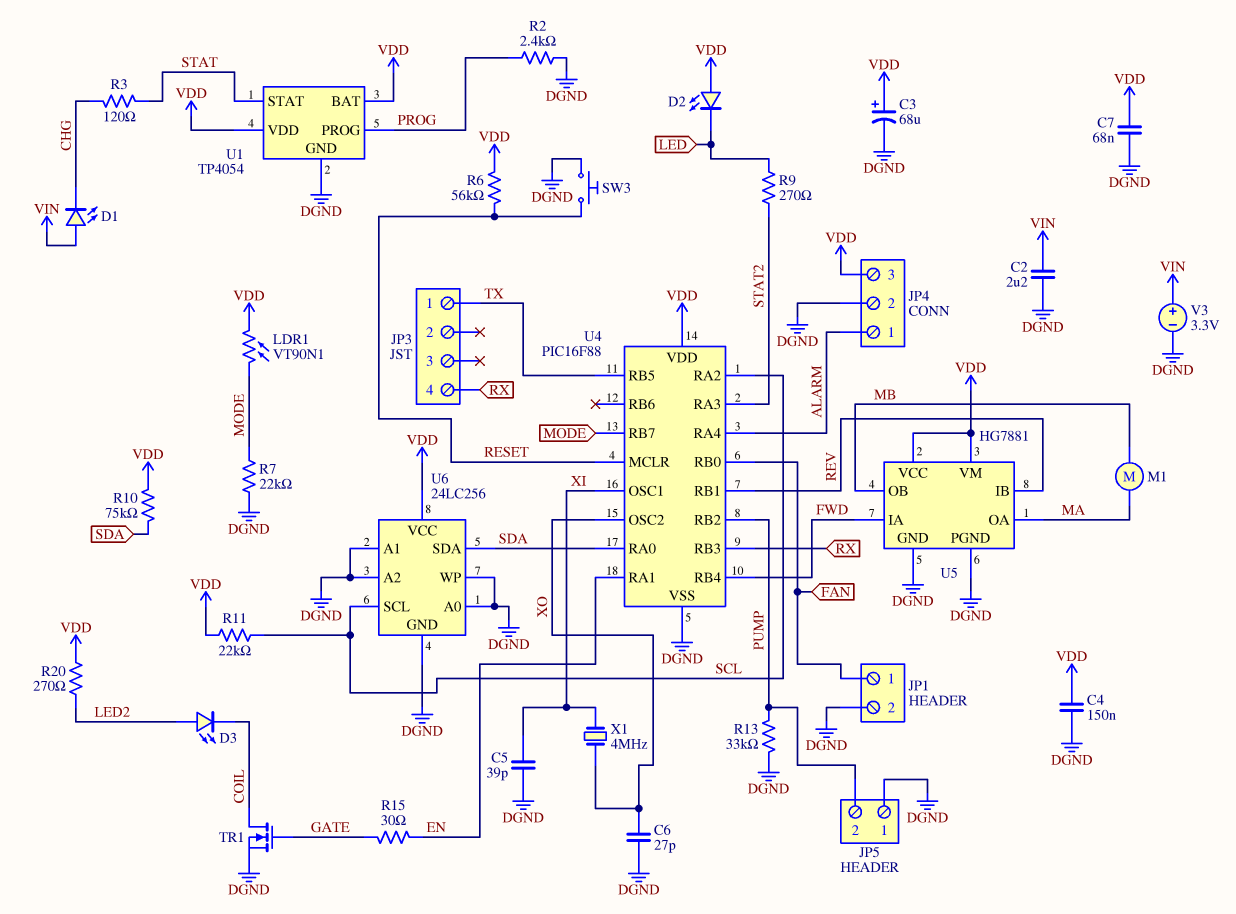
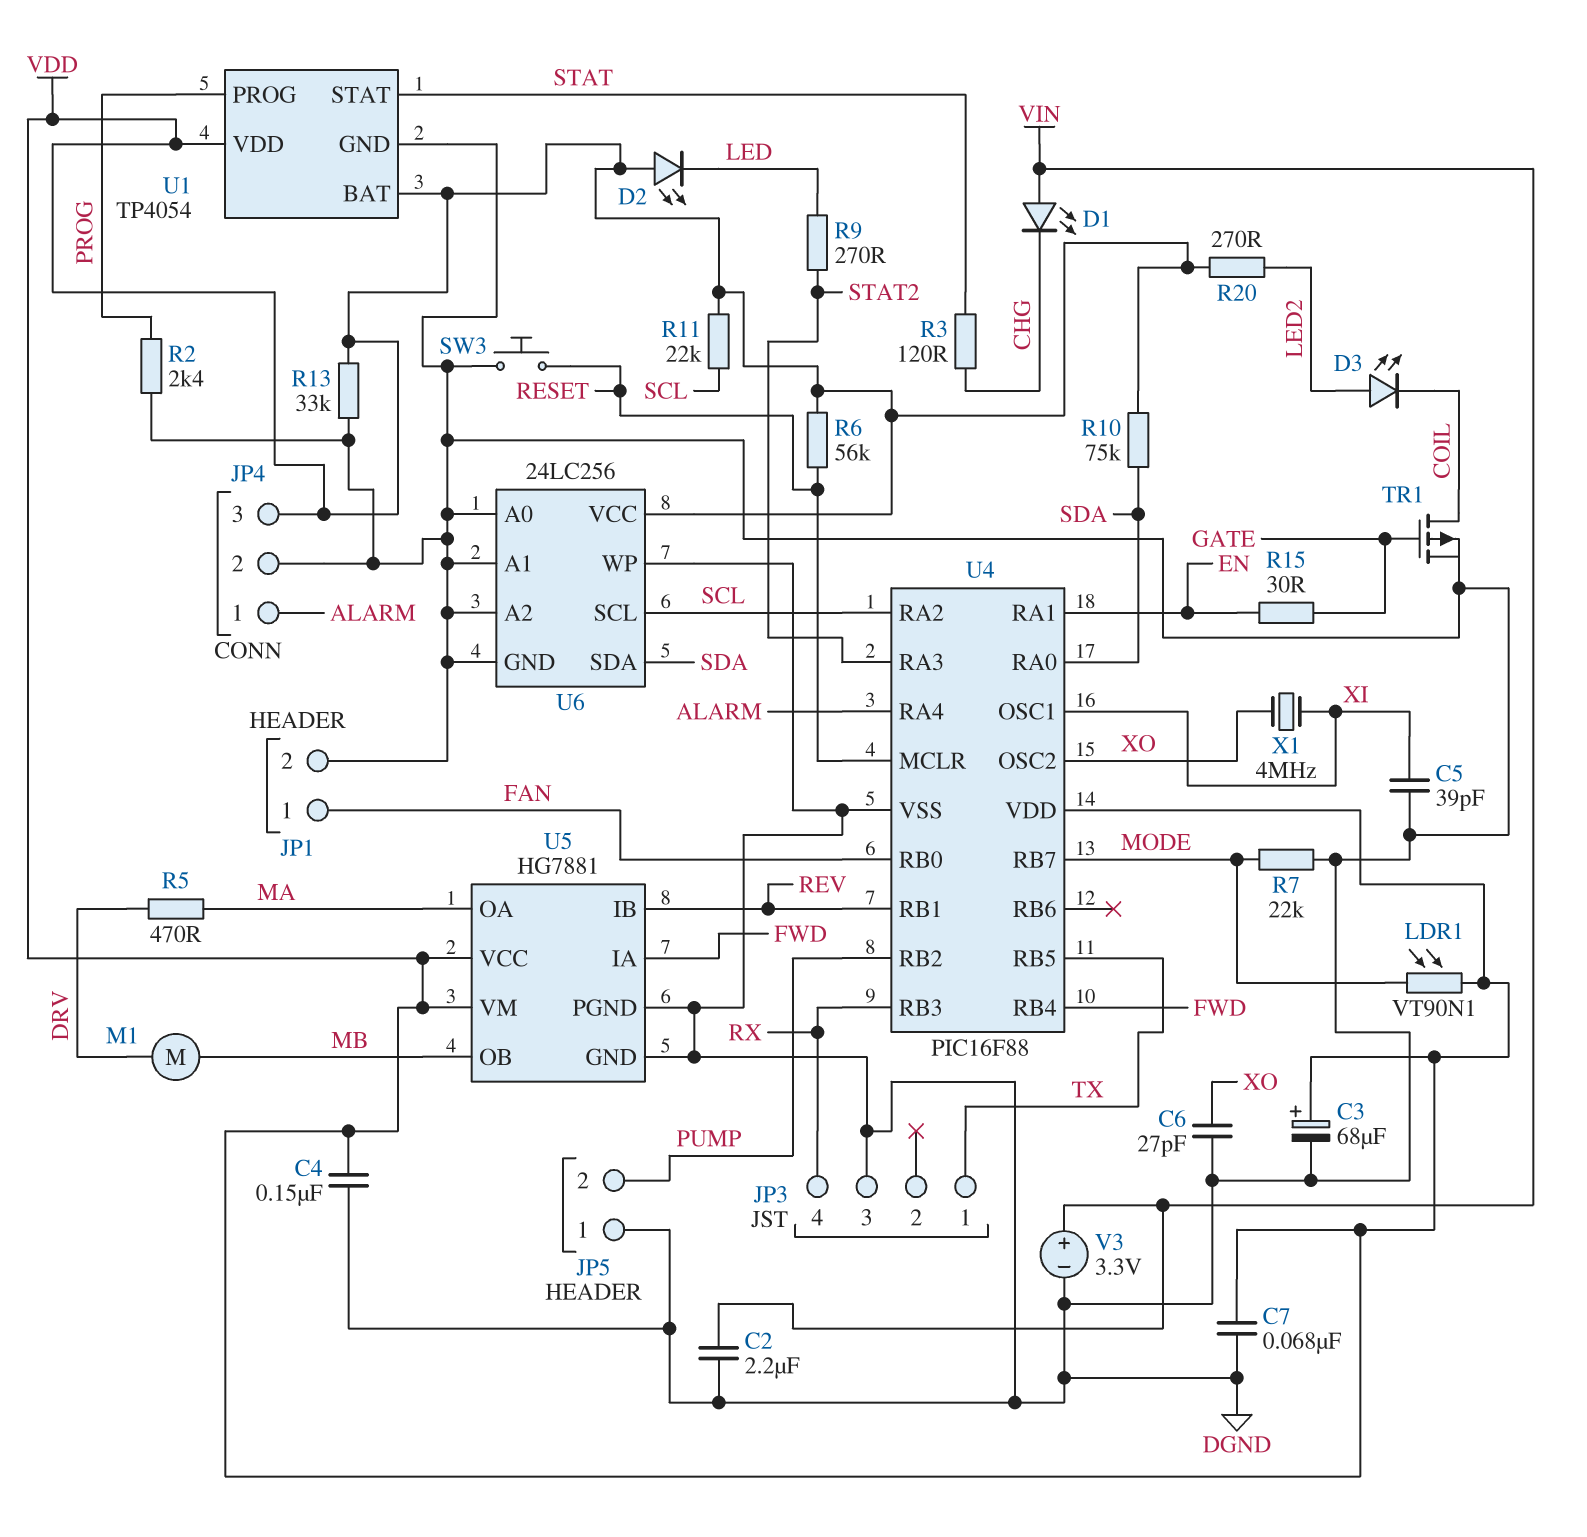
JP3 pin 3: none -> DGND
M1: motor (MA, MB) -> motor (DRV, MB)
R5: none -> 470 (DRV, MA)
R13: 33k (DGND, PUMP) -> 33k (DGND, VDD)
TR1: NMOS (G GATE, D COIL, S DGND) -> PMOS (G GATE, D COIL, S DGND)

